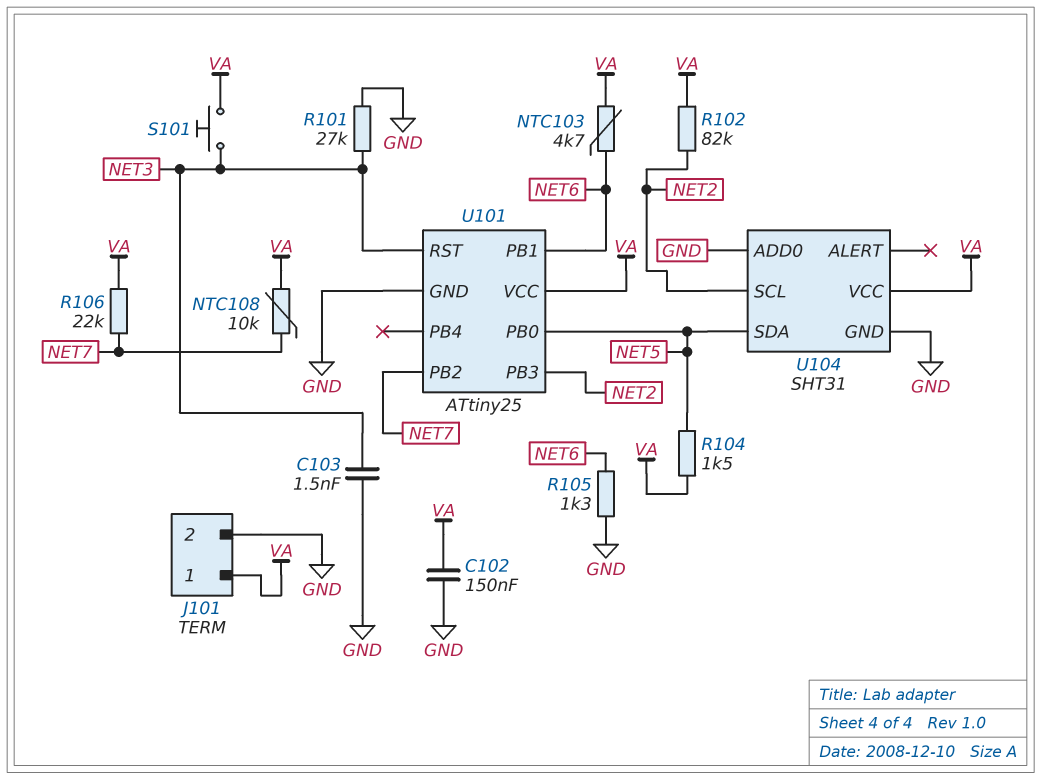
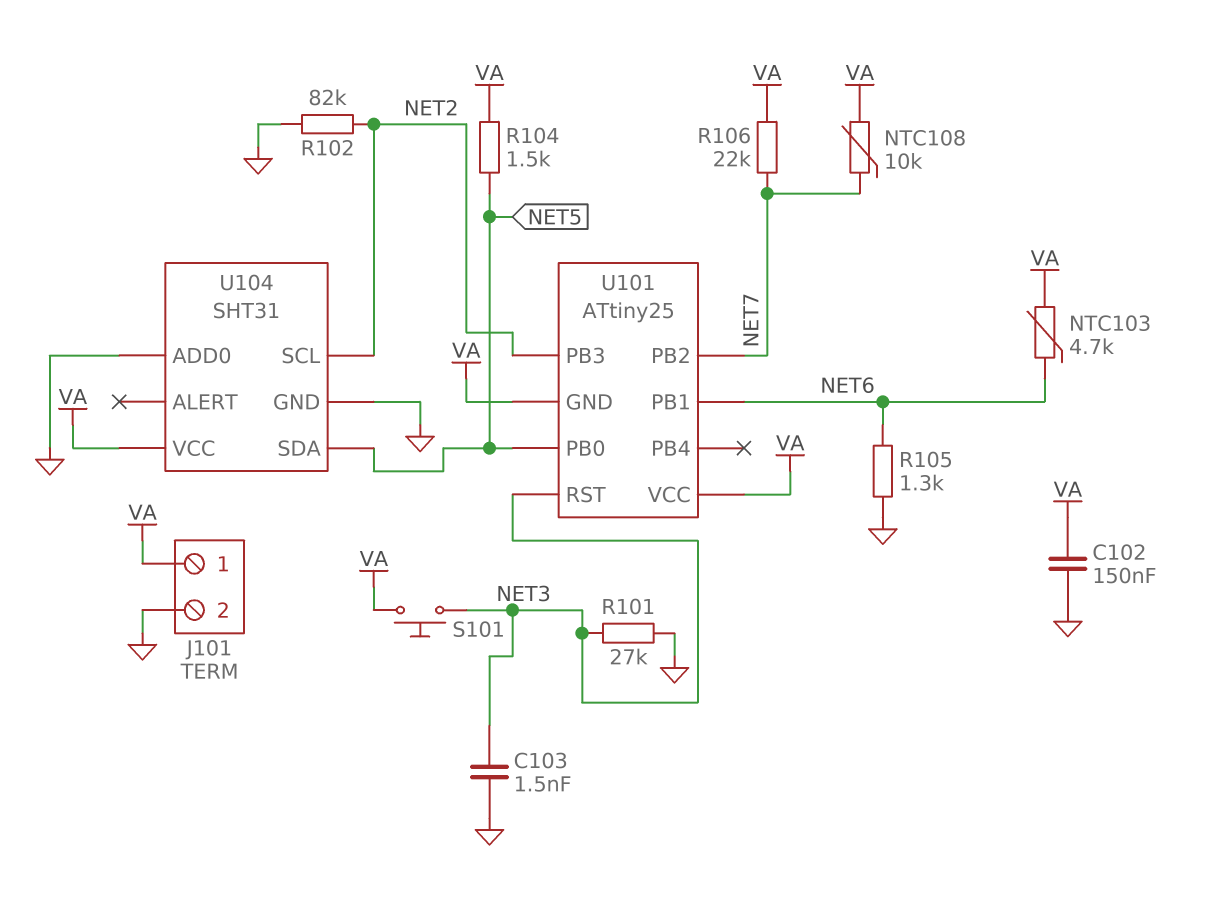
R102: 82k (NET2, VA) -> 82k (GND, NET2)
U101 pin GND: GND -> VA

